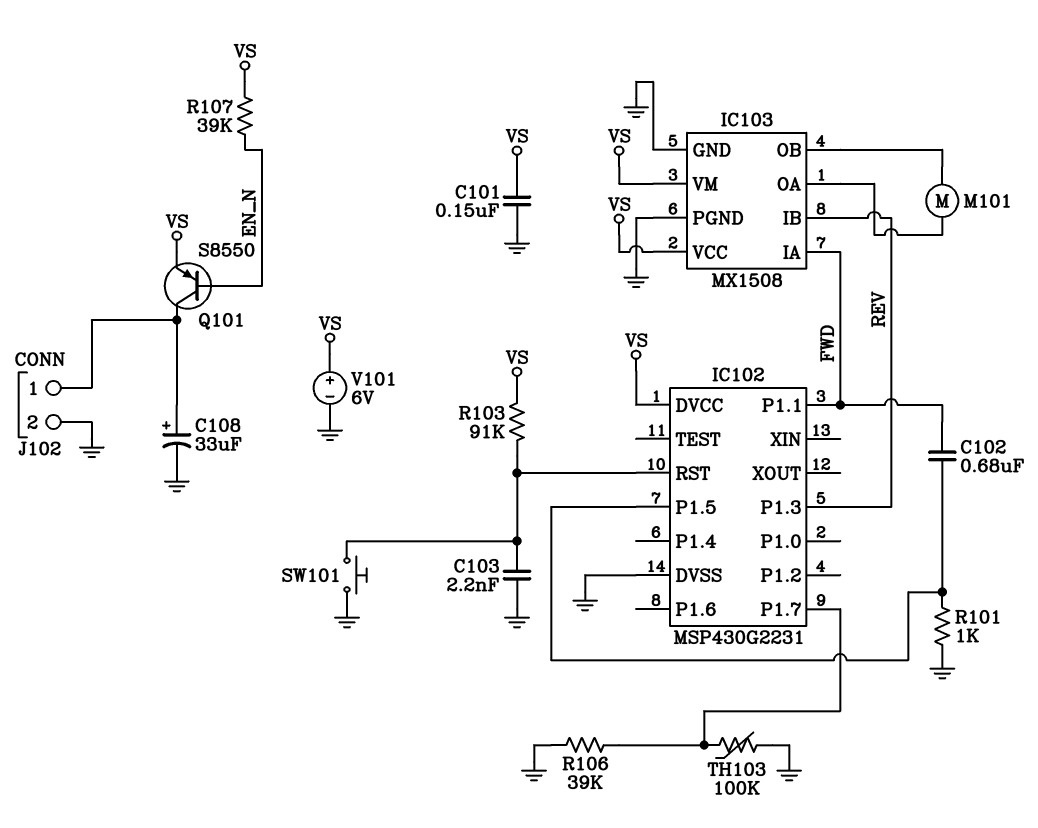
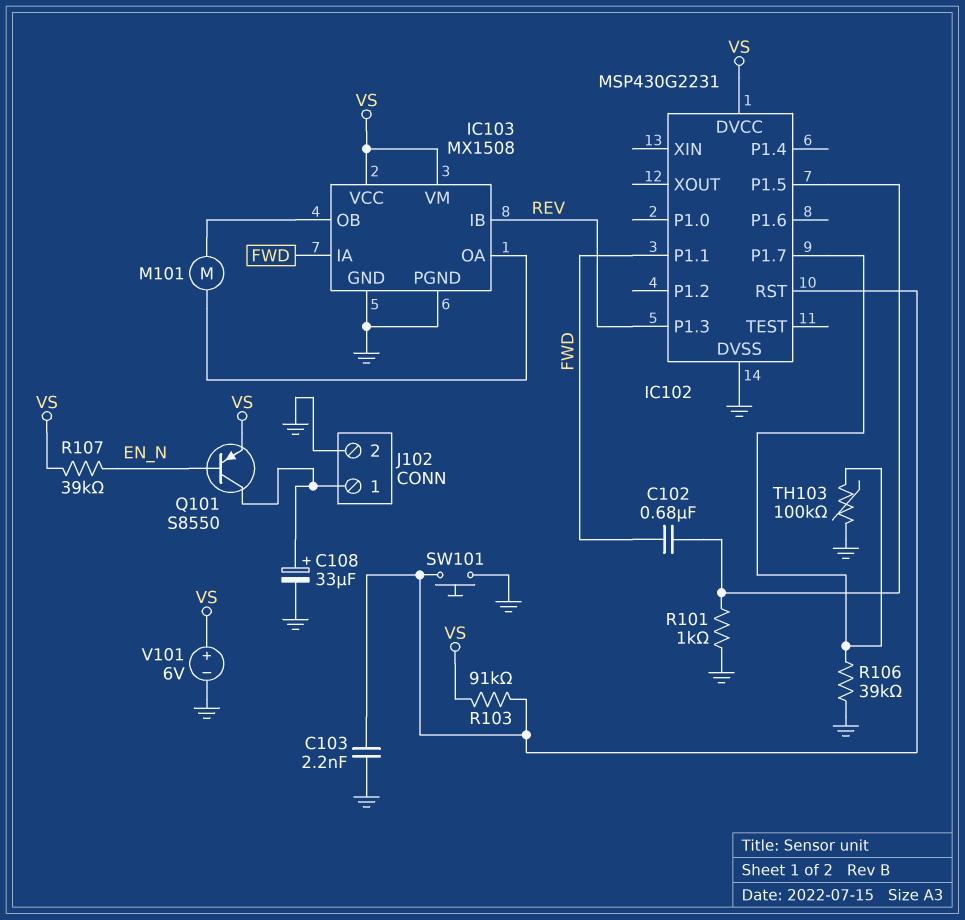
C101: 150nF (GND, VS) -> none

